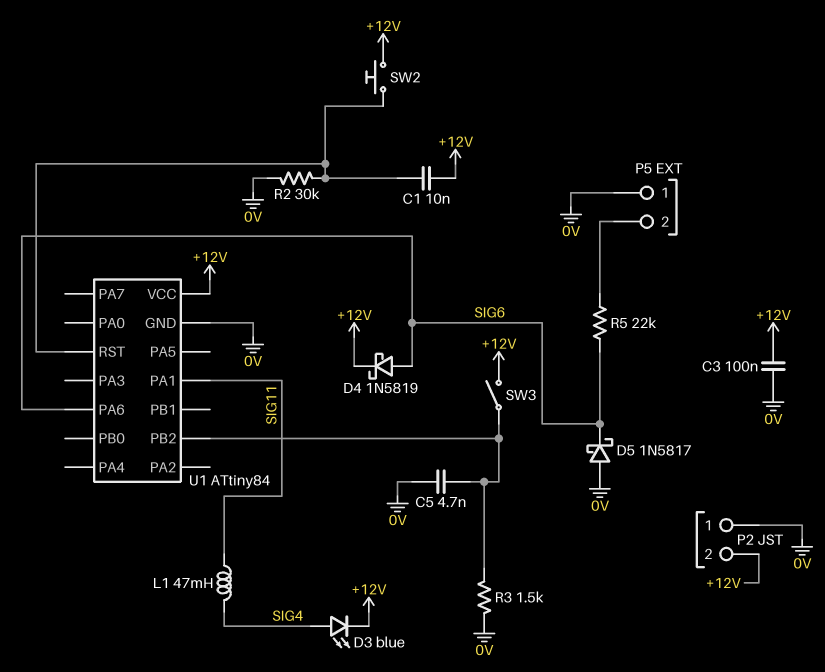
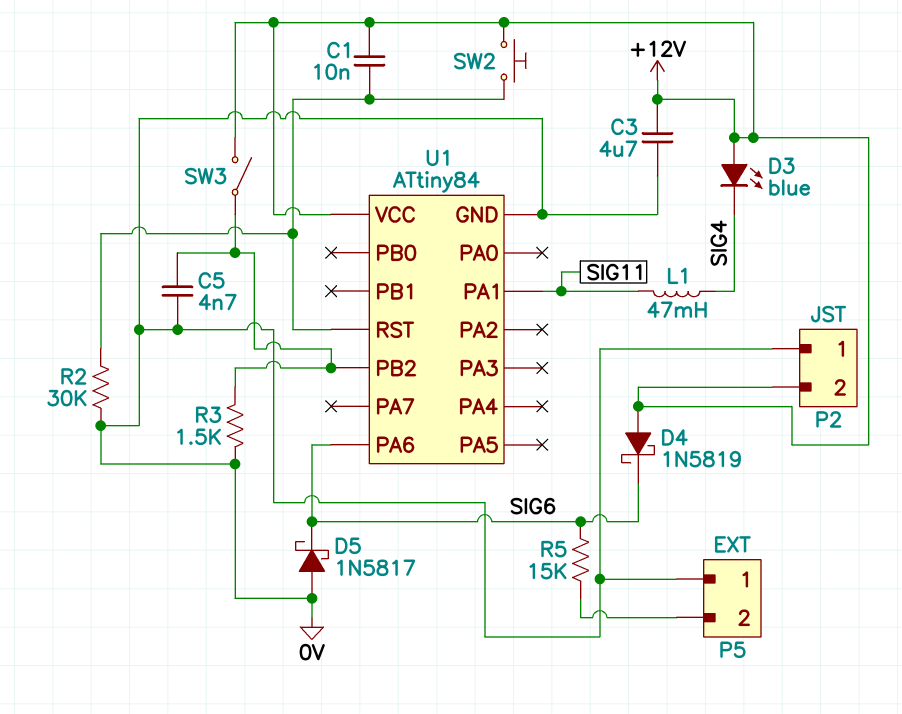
C3: 100nF (+12V, 0V) -> 4.7uF (+12V, 0V)
D3: LED blue (A SIG4, K +12V) -> LED blue (A +12V, K SIG4)
D4: schottky 1N5819 (A SIG6, K +12V) -> schottky 1N5819 (A +12V, K SIG6)
R5: 22k (P5/2, SIG6) -> 15k (P5/2, SIG6)

